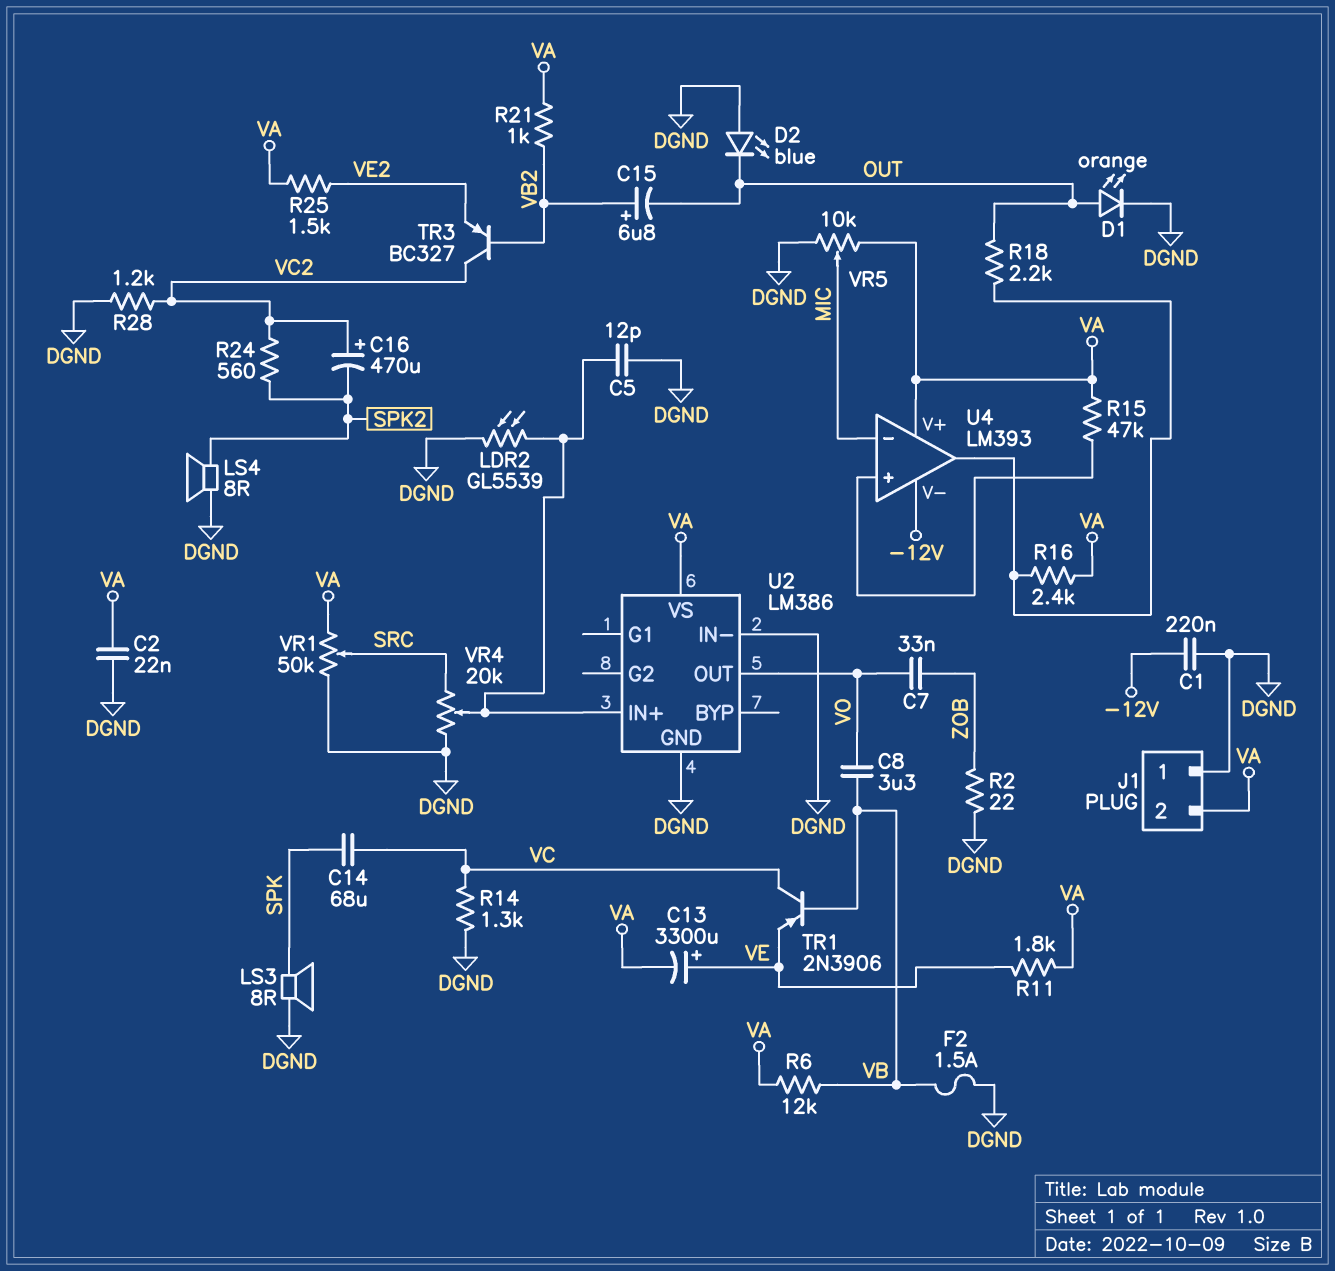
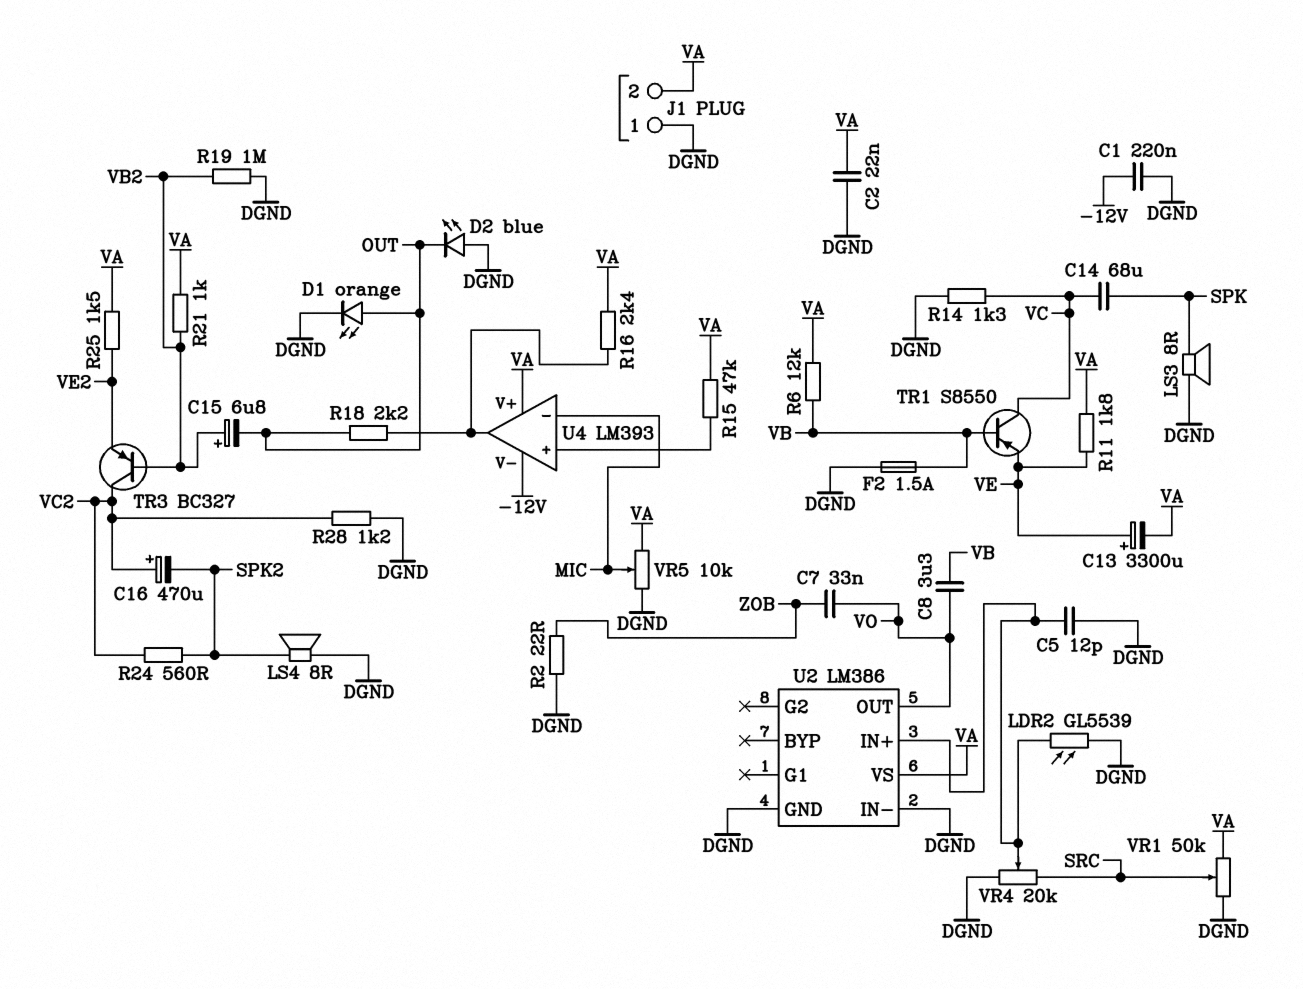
R19: none -> 1M (DGND, VB2)
TR1: PNP 2N3906 (B VB, C VC, E VE) -> PNP S8550 (B VB, C VC, E VE)

